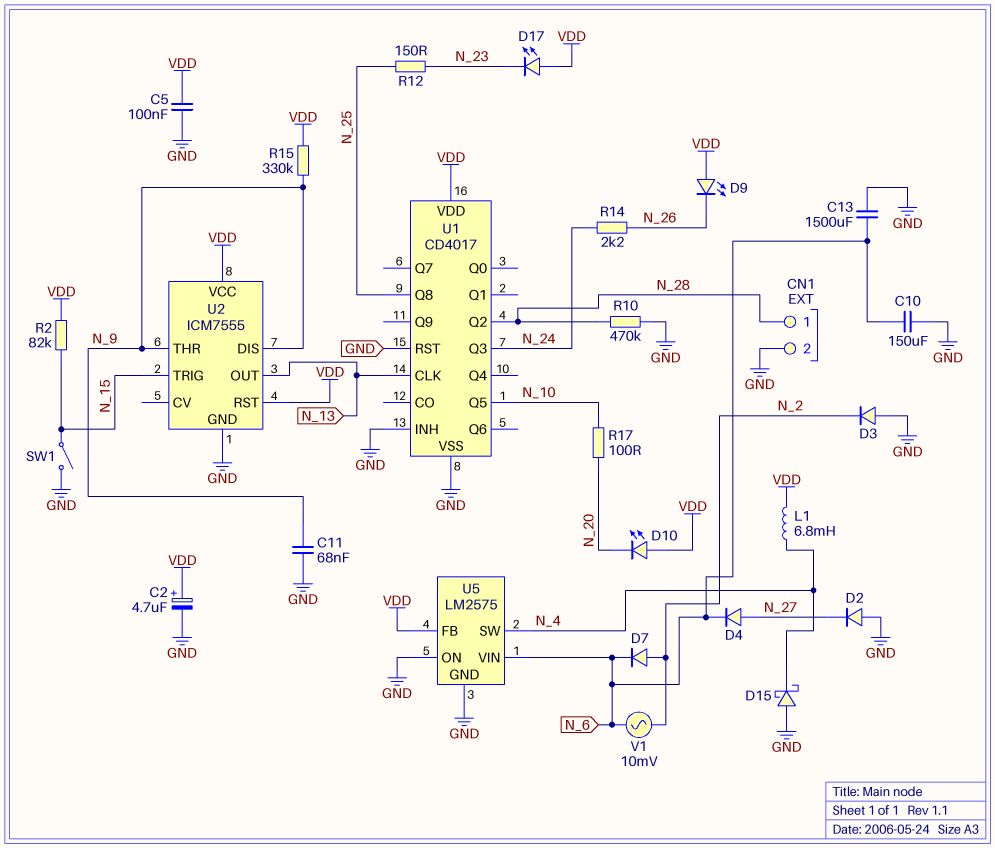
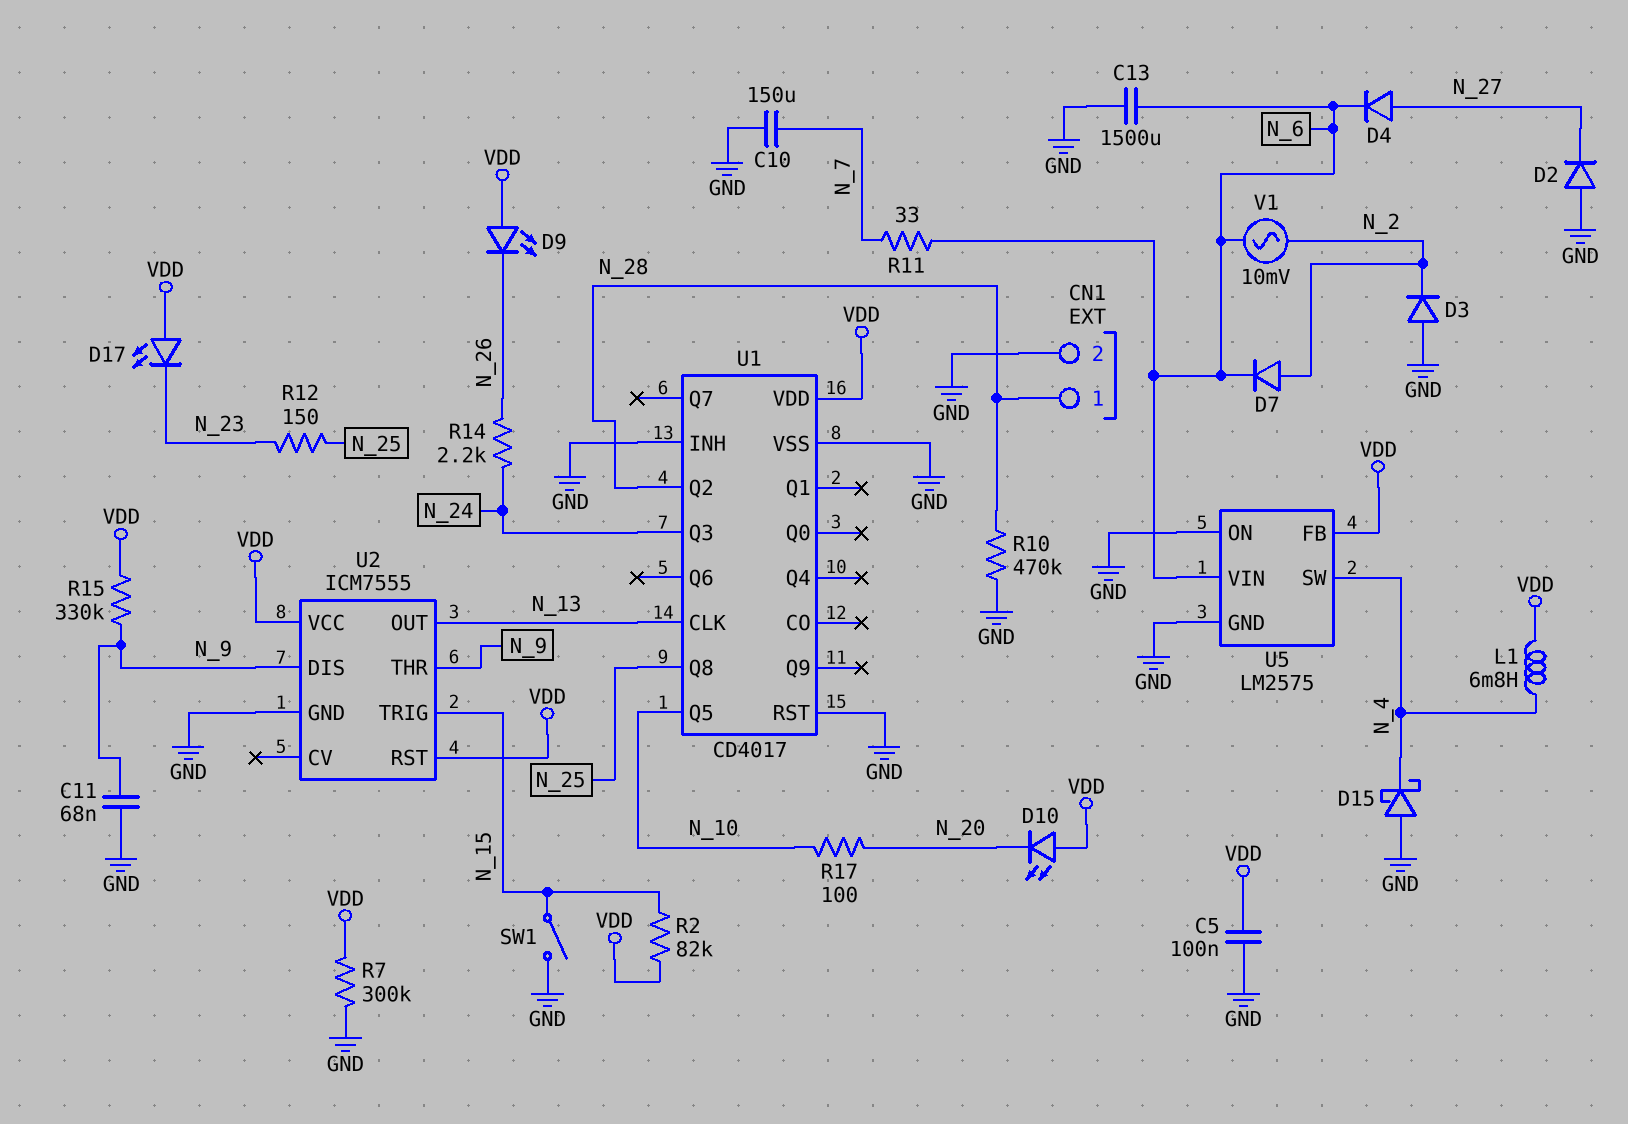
C2: 4.7uF (plus VDD, minus GND) -> none
C10: 150uF (GND, N_6) -> 150uF (GND, N_7)
R7: none -> 300k (GND, VDD)
R11: none -> 33 (N_6, N_7)

